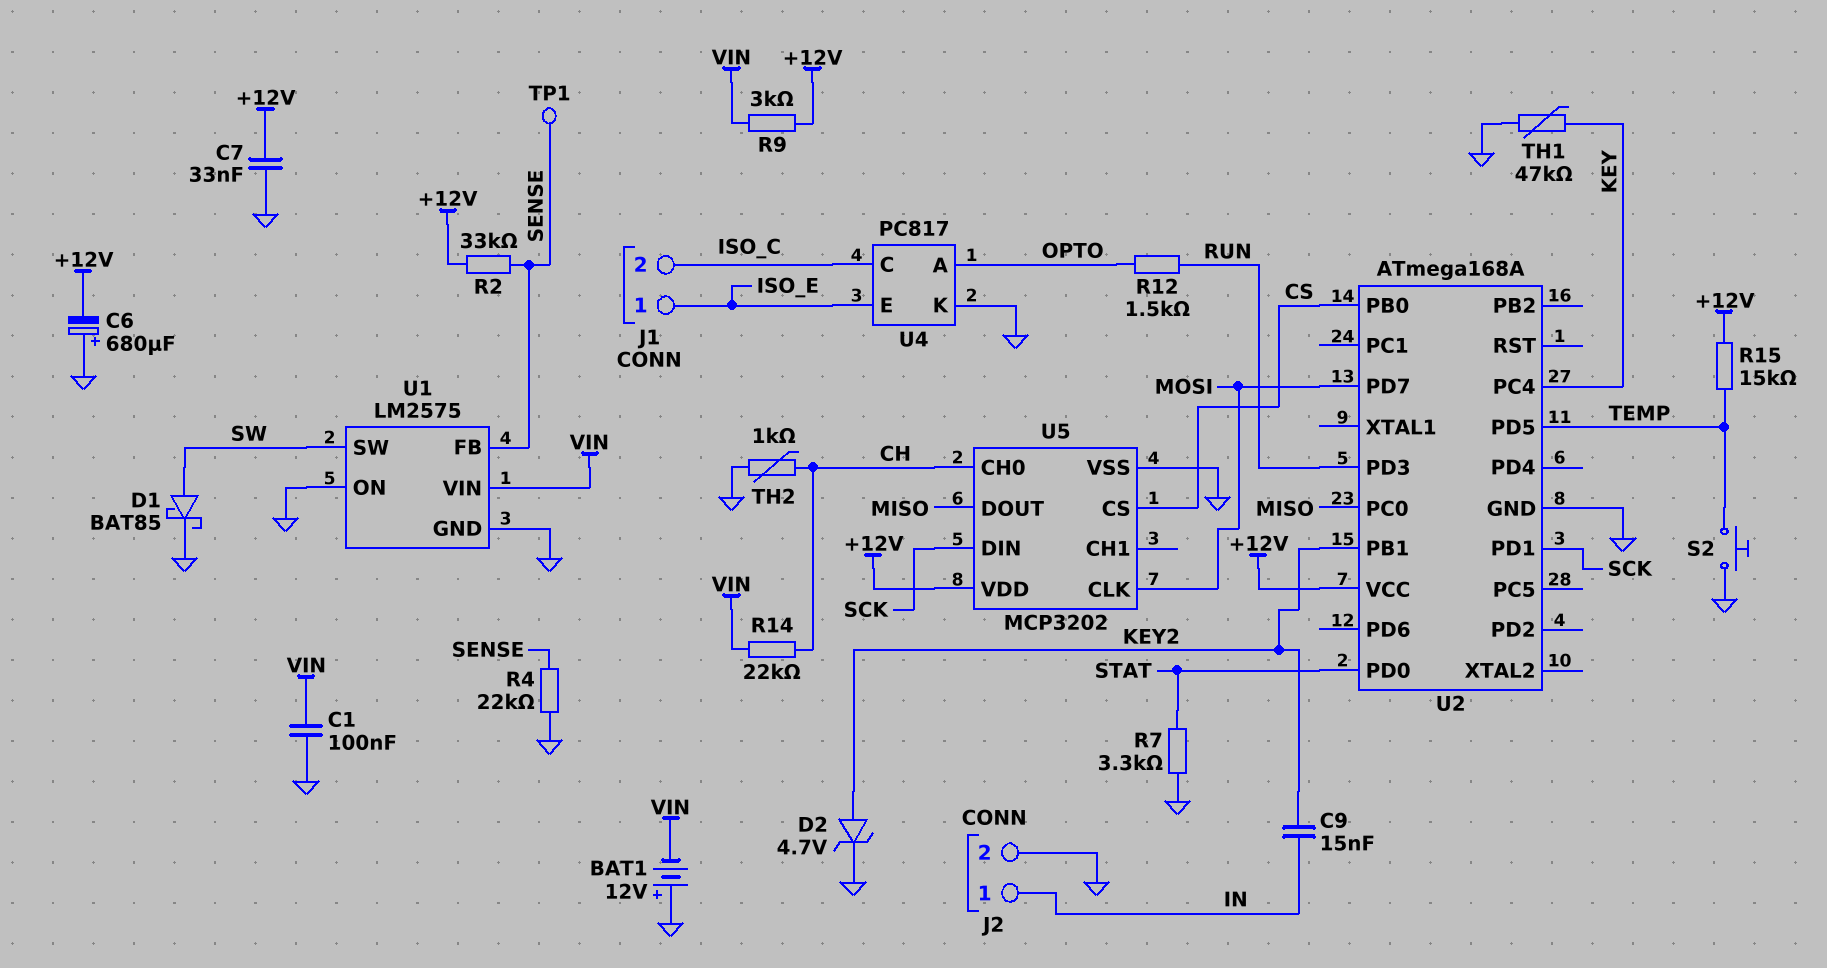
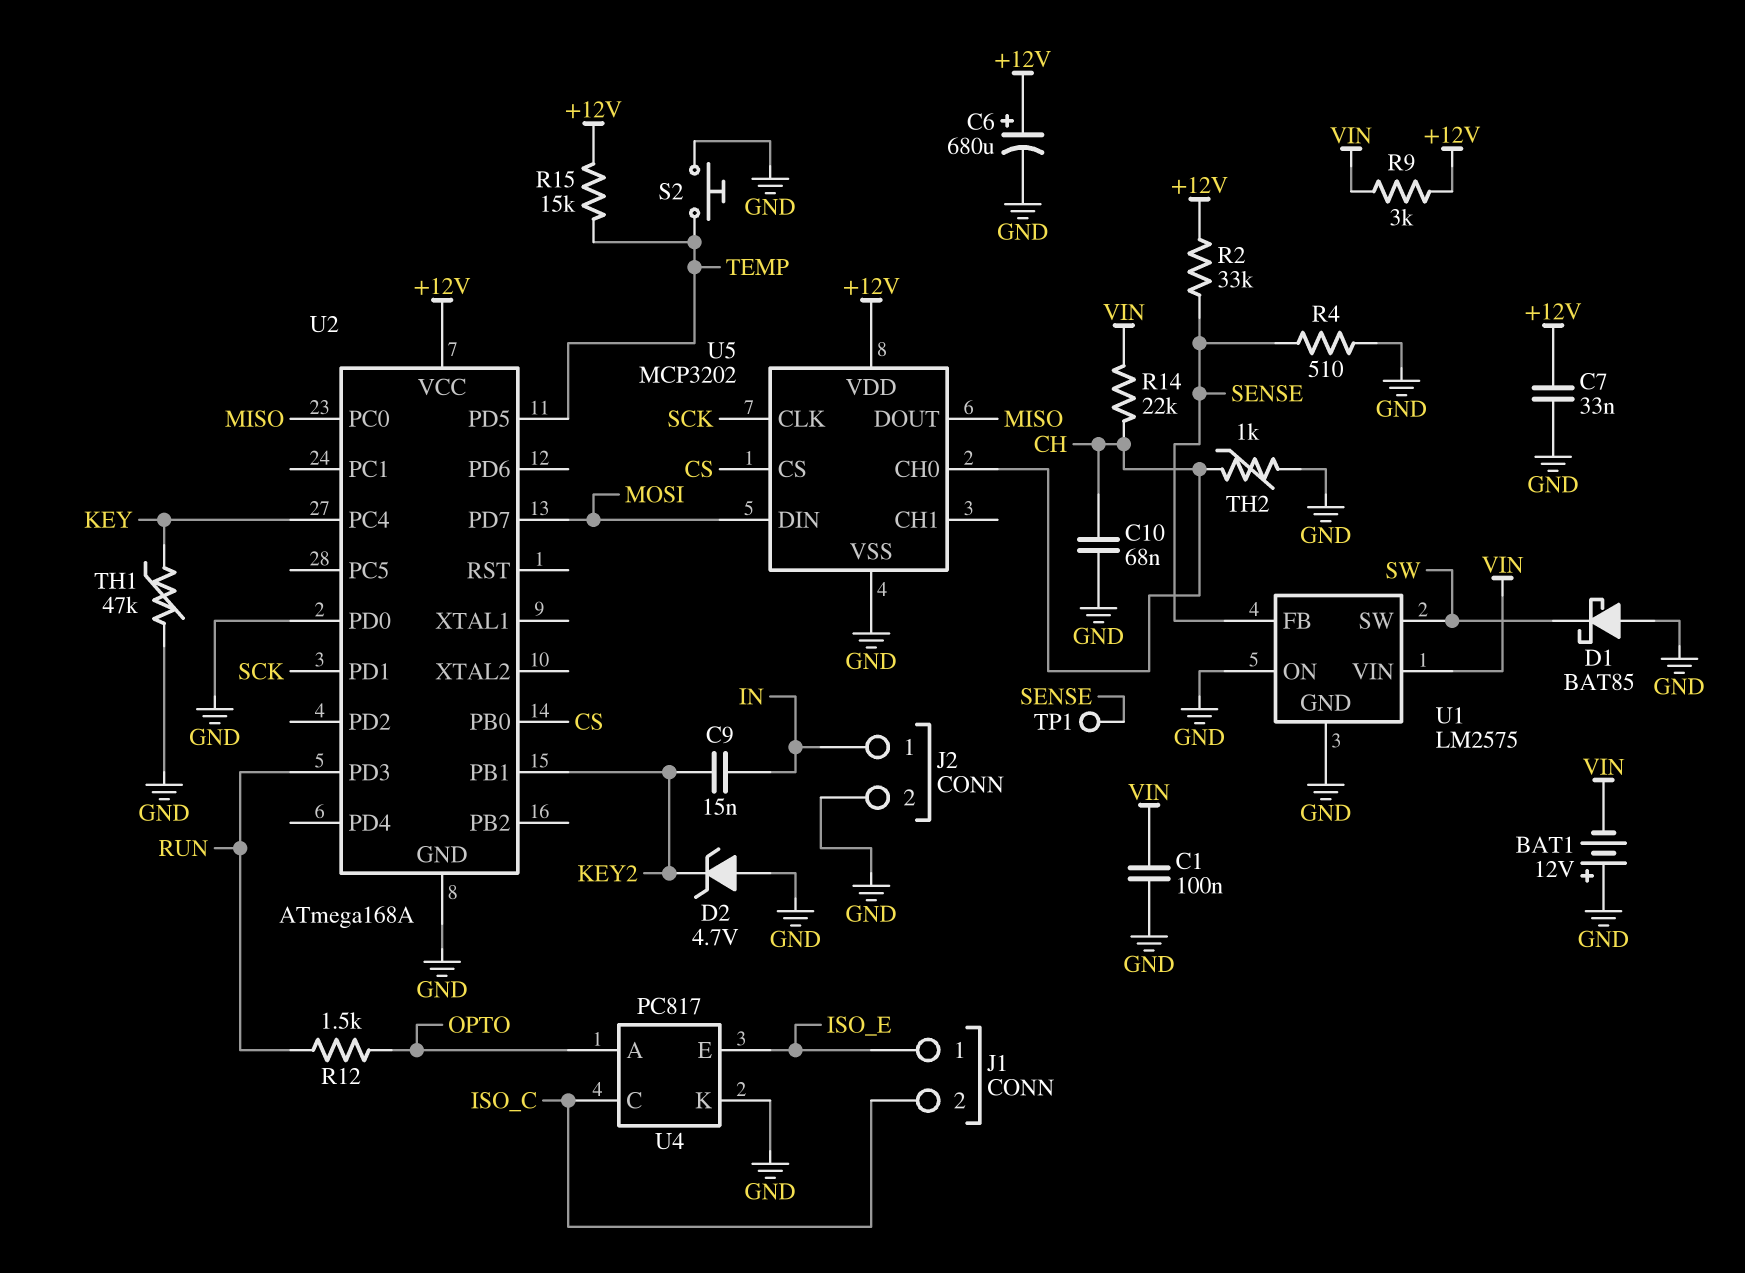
C6: 680uF (plus GND, minus +12V) -> 680uF (plus +12V, minus GND)
C10: none -> 68nF (CH, GND)
D1: schottky BAT85 (A SW, K GND) -> schottky BAT85 (A GND, K SW)
D2: zener 4.7V (A KEY2, K GND) -> zener 4.7V (A GND, K KEY2)
R4: 22k (GND, SENSE) -> 510 (GND, SENSE)
R7: 3.3k (GND, STAT) -> none
U2 pin PD0: STAT -> GND
U5 pin CLK: MOSI -> SCK
U5 pin DIN: SCK -> MOSI

